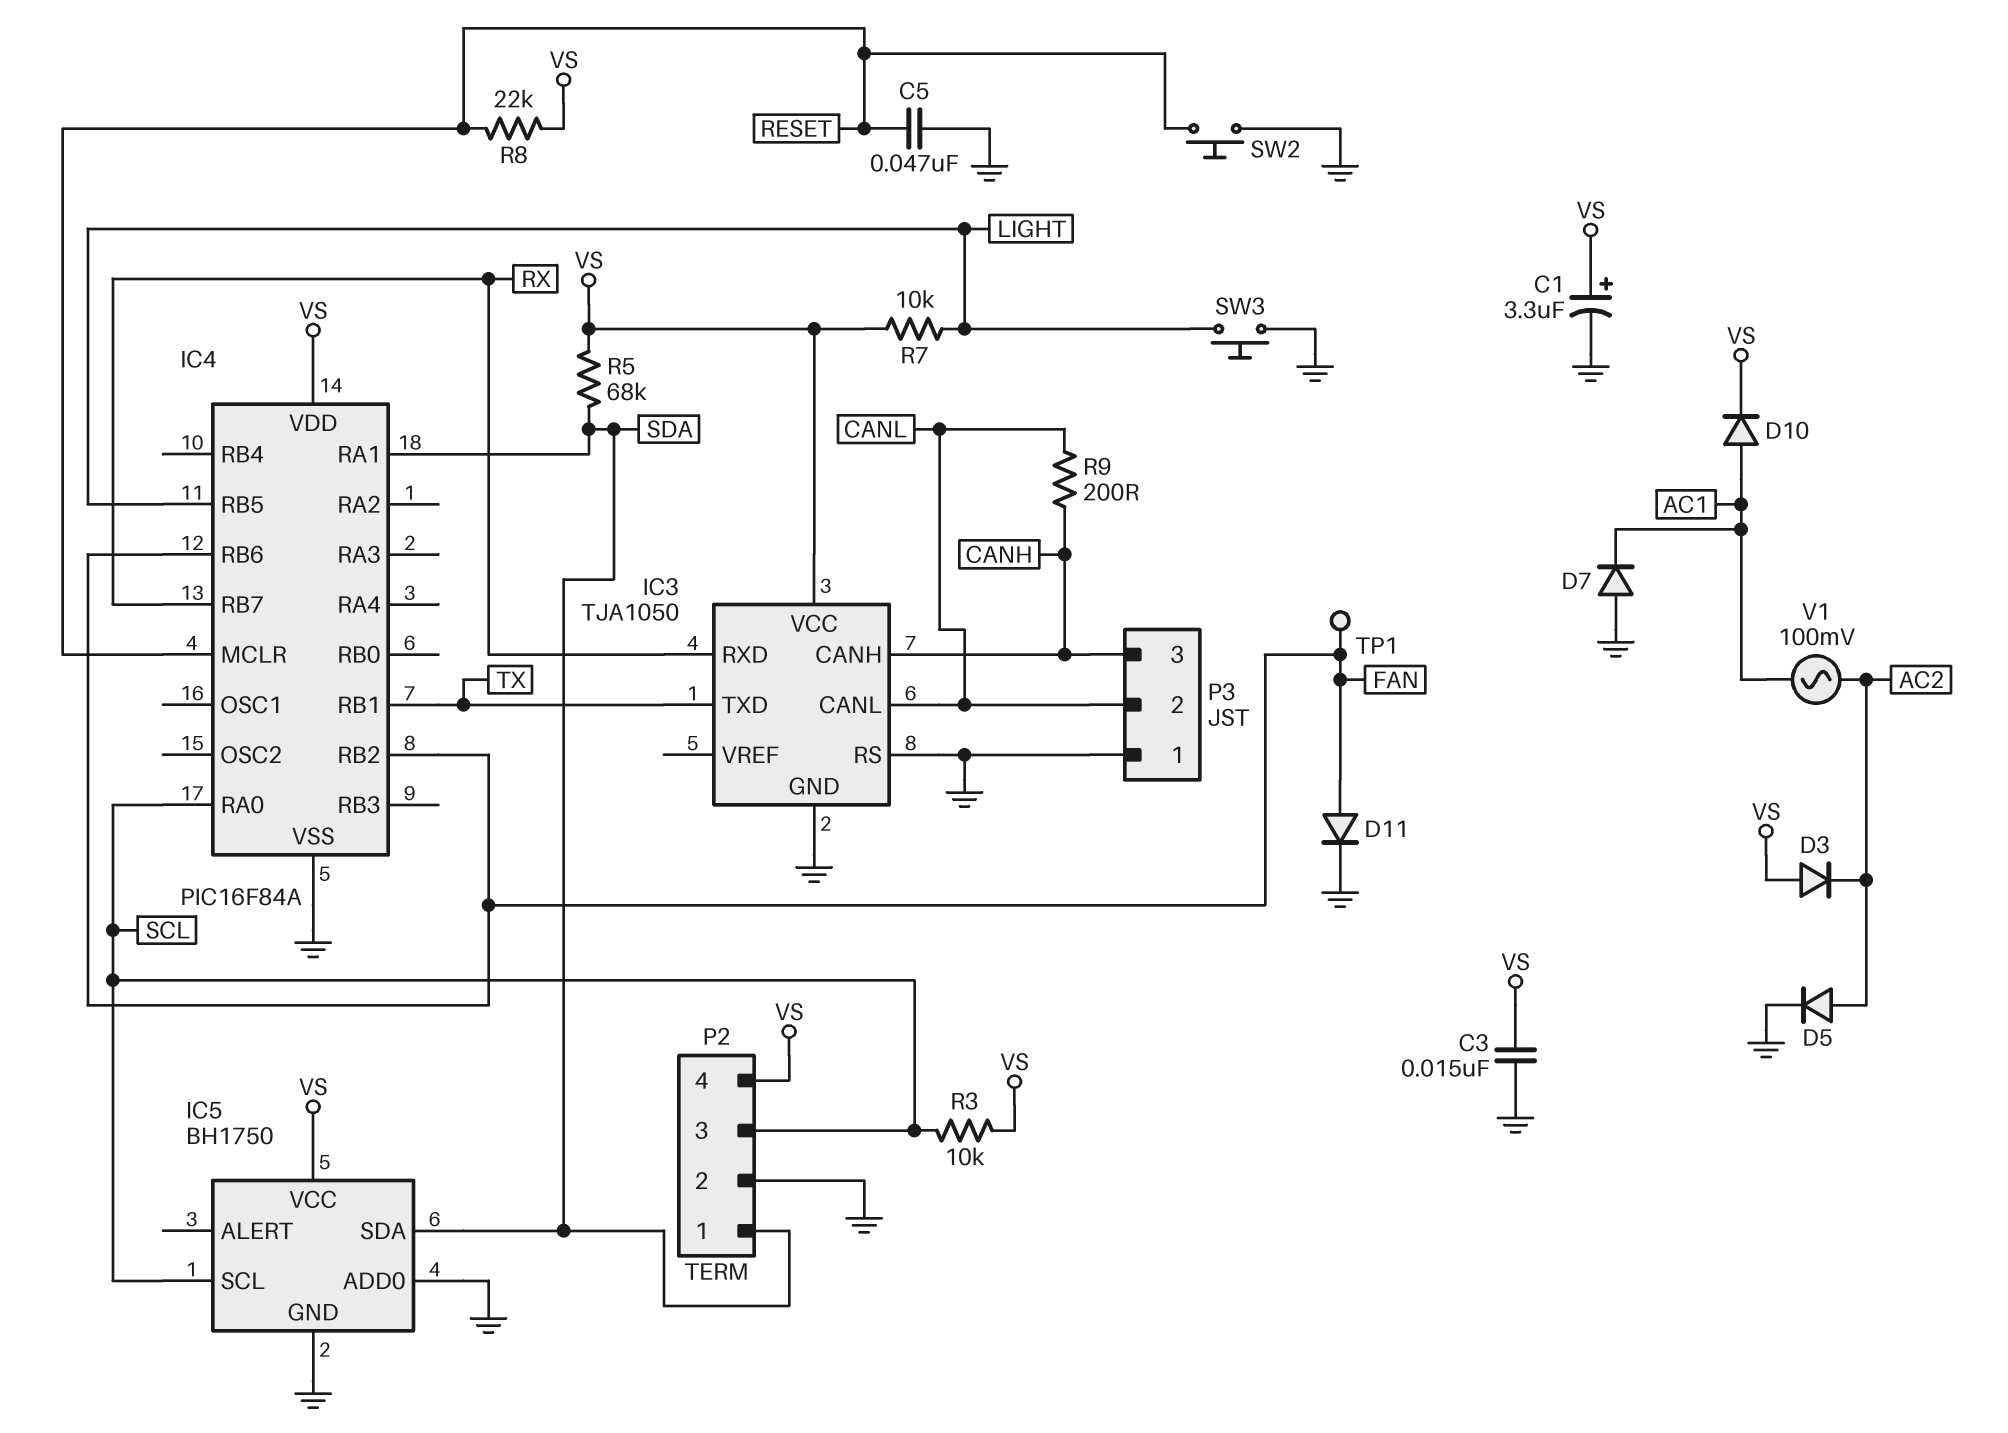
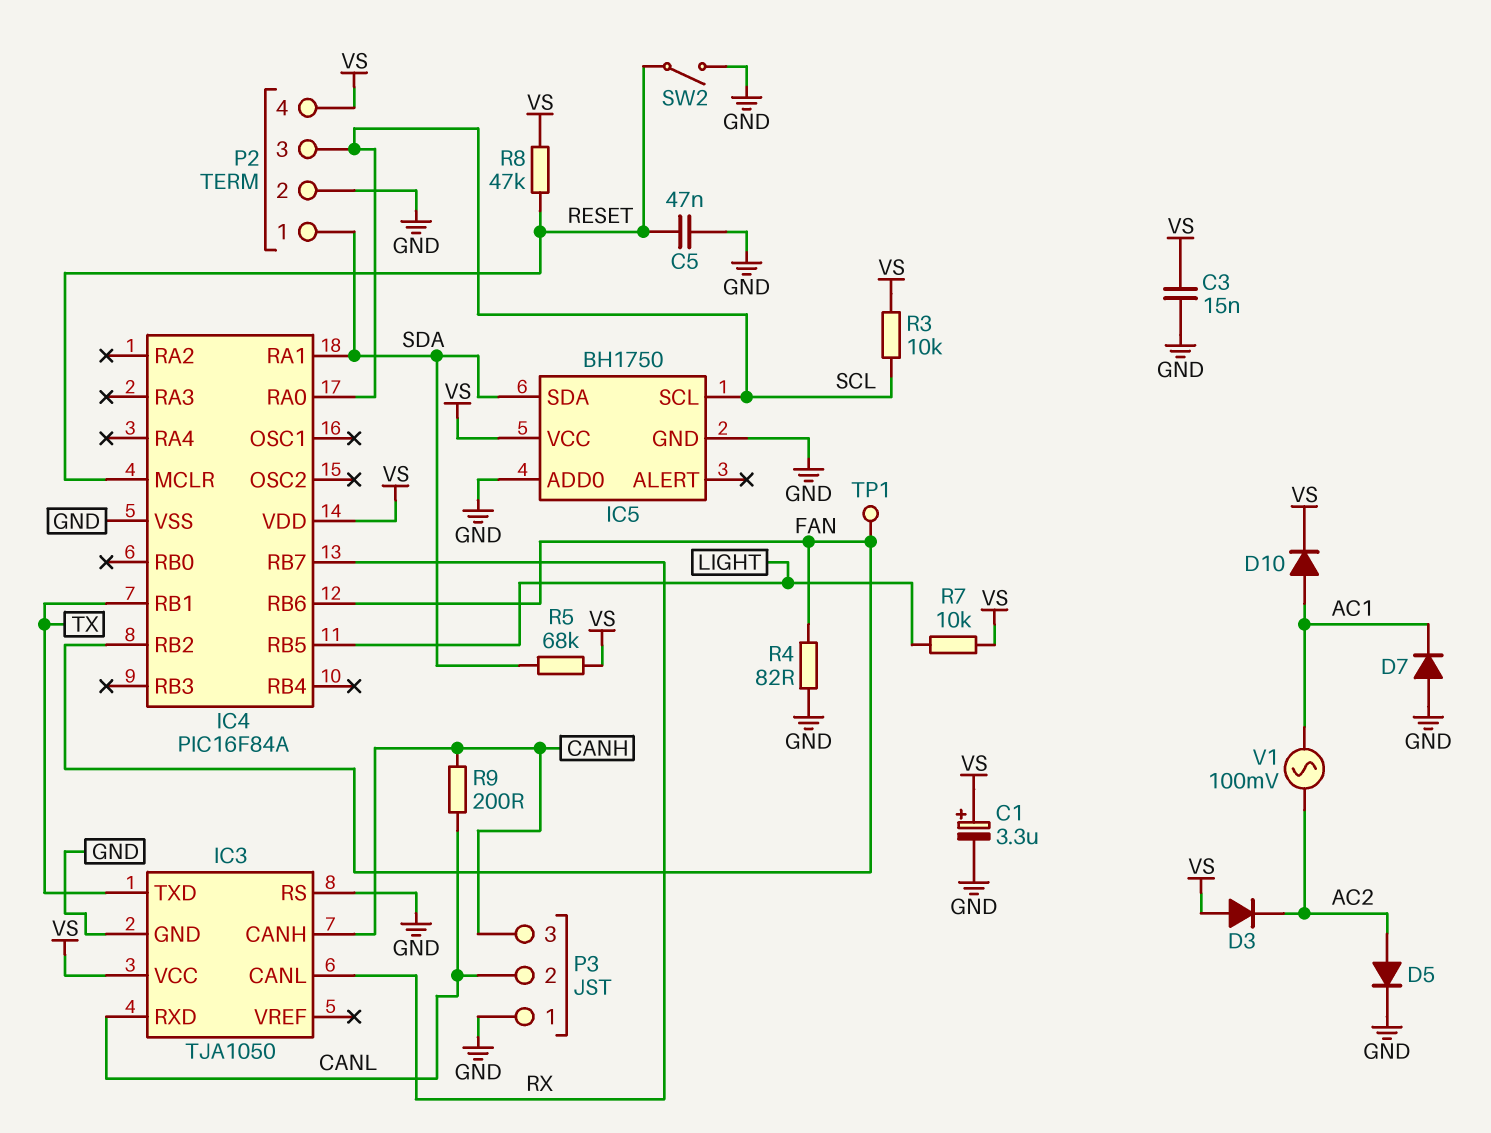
D11: diode (A FAN, K GND) -> none
IC3 pin CANL: CANL -> RX
IC3 pin RXD: RX -> CANL
R4: none -> 82 (FAN, GND)
R8: 22k (RESET, VS) -> 47k (RESET, VS)
SW2: button (GND, RESET) -> switch (GND, RESET)
SW3: button (GND, LIGHT) -> none

